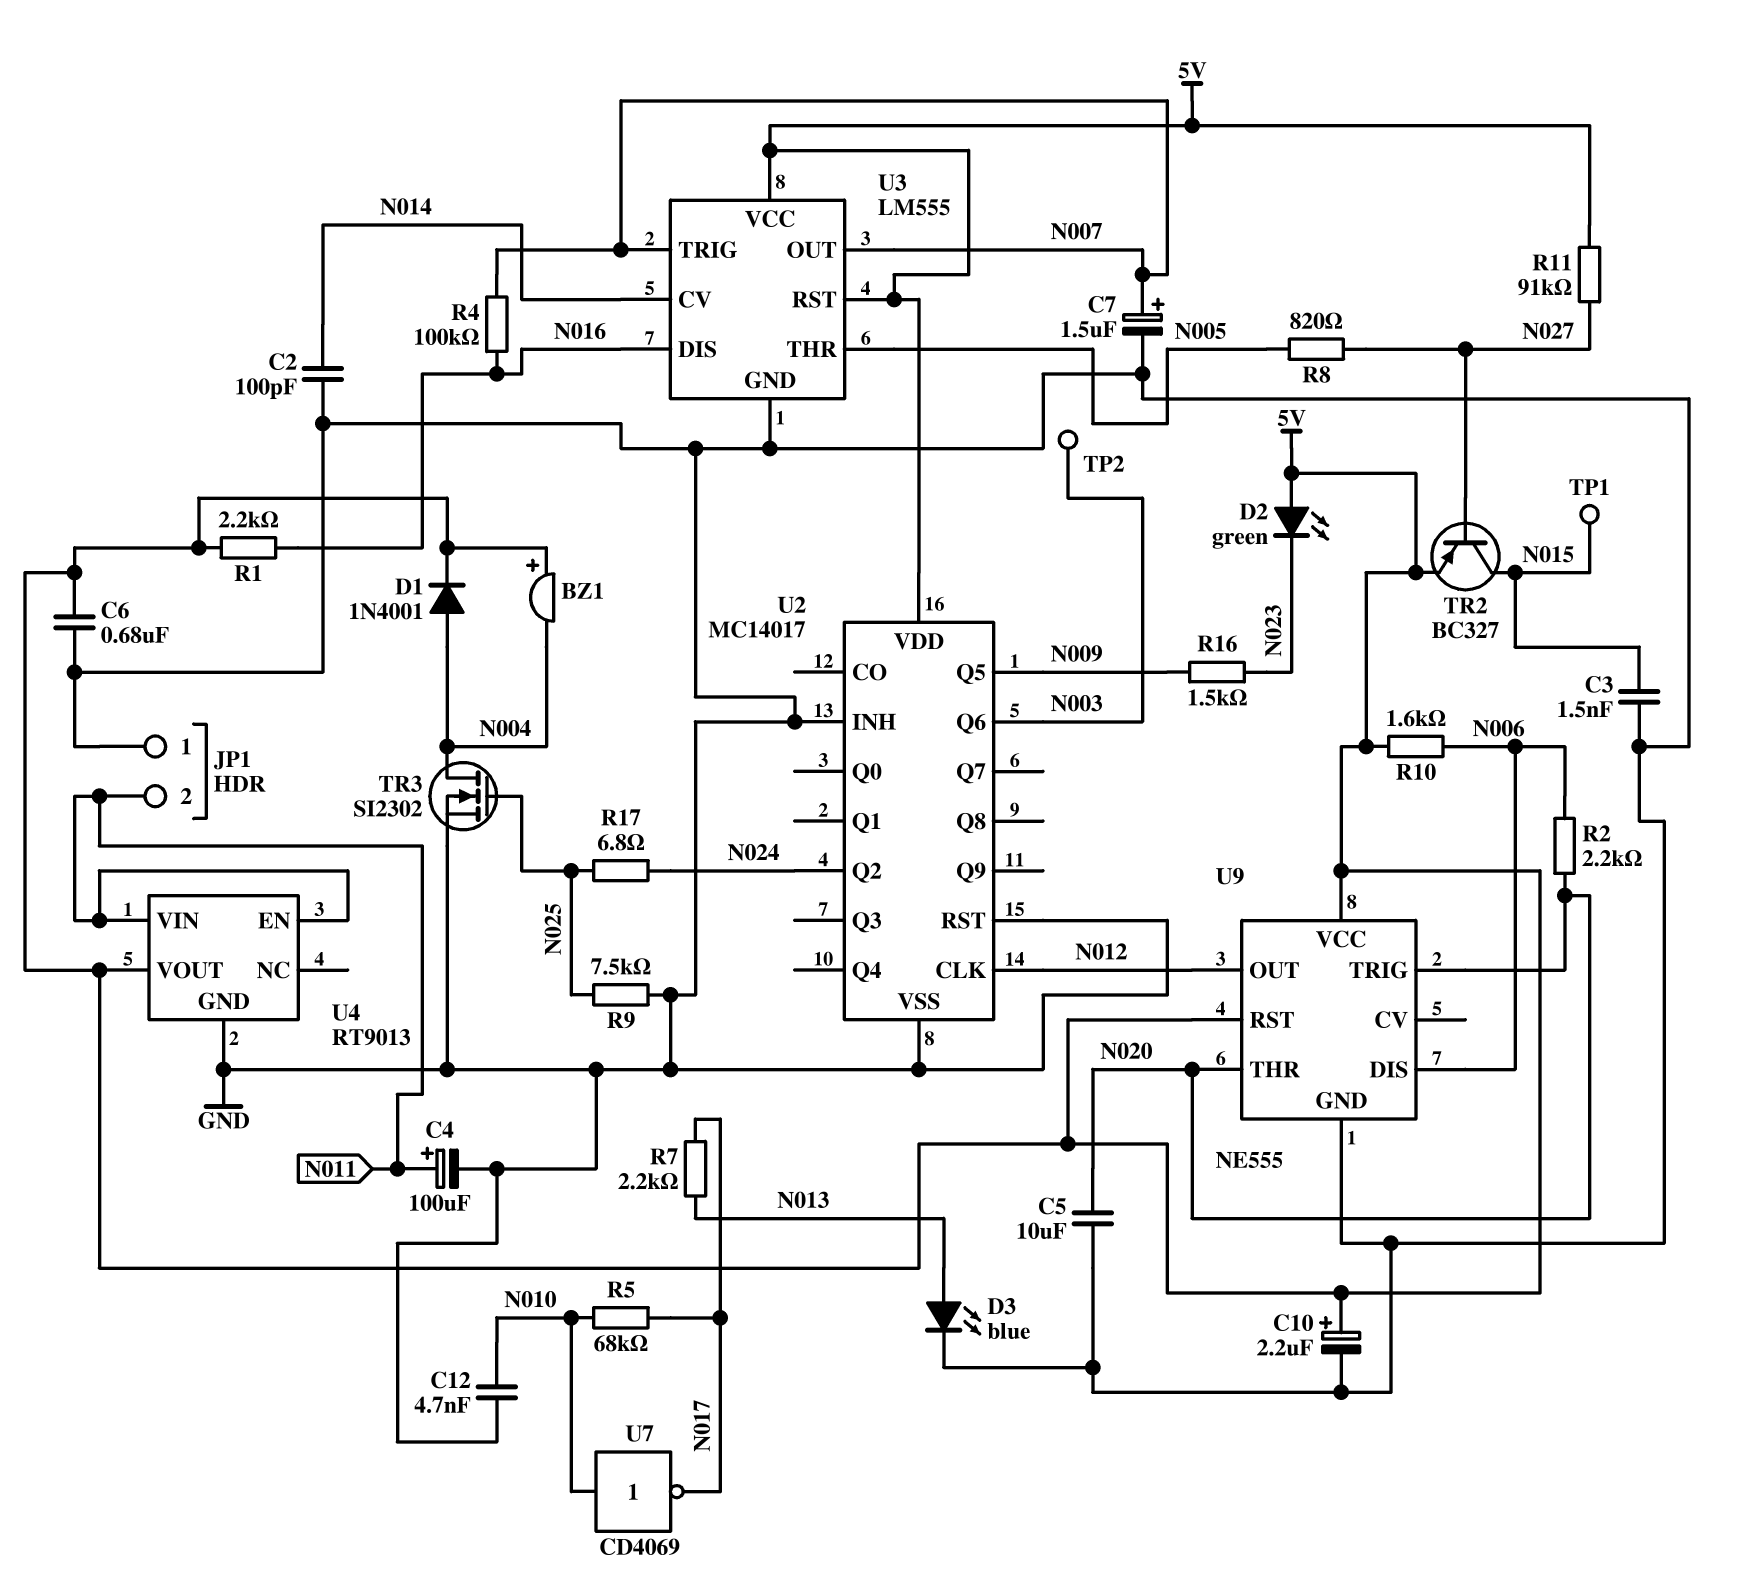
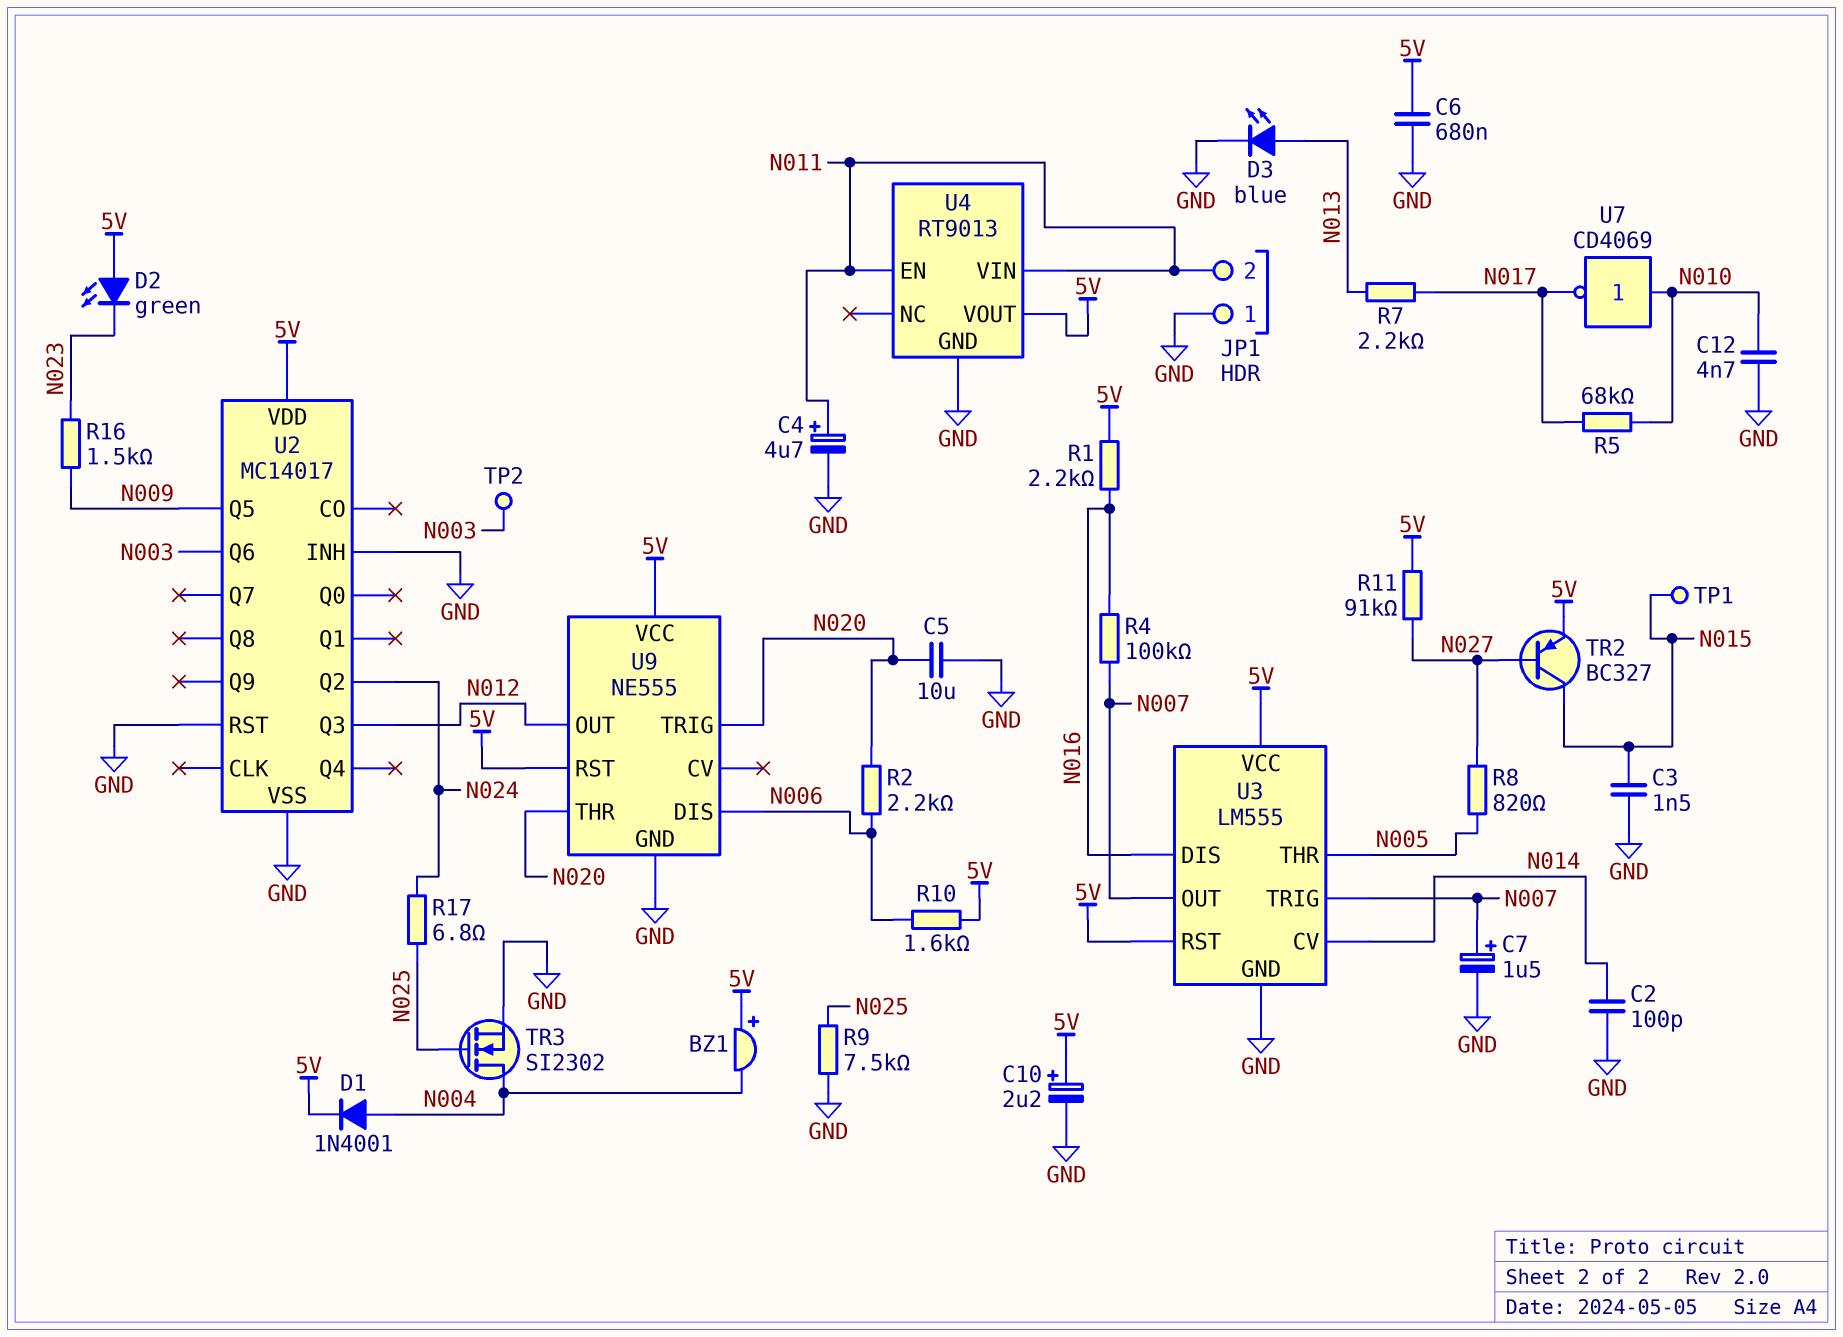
C4: 100uF (plus N011, minus GND) -> 4.7uF (plus N011, minus GND)
U2 pin CLK: N012 -> none
U2 pin Q3: none -> N012

